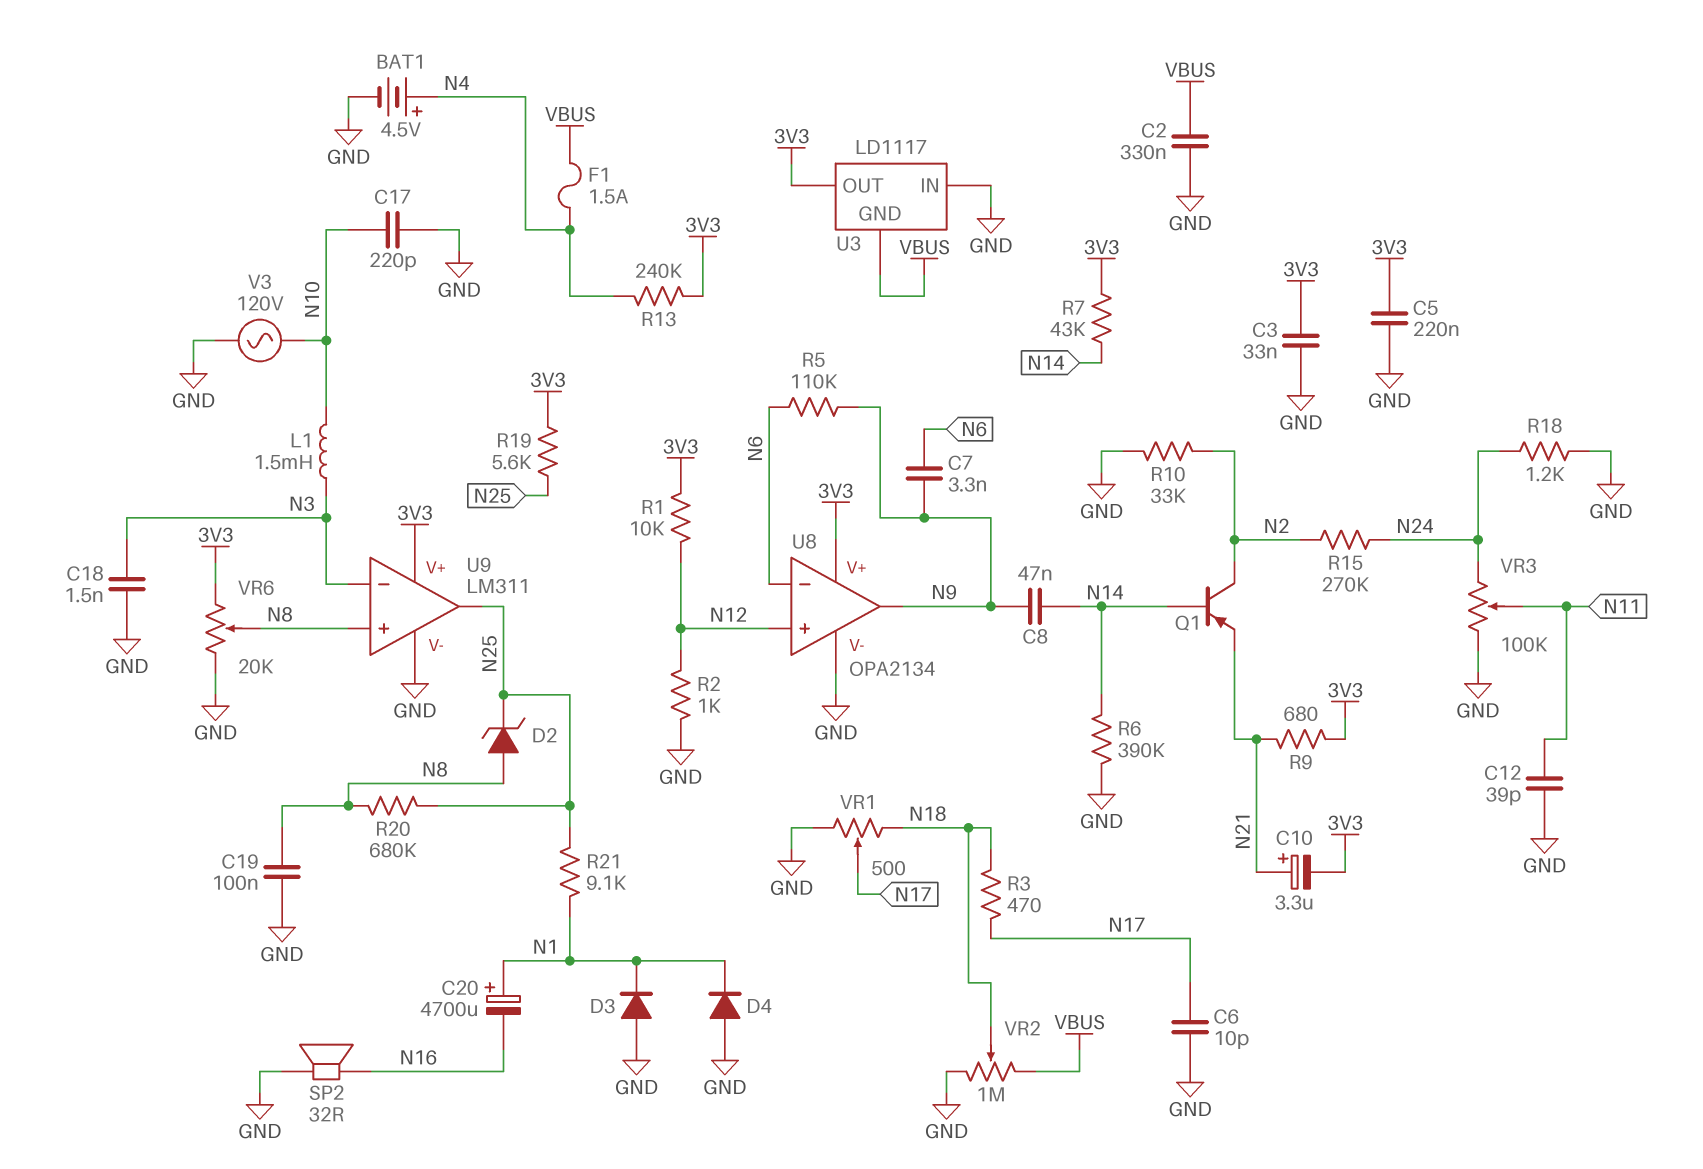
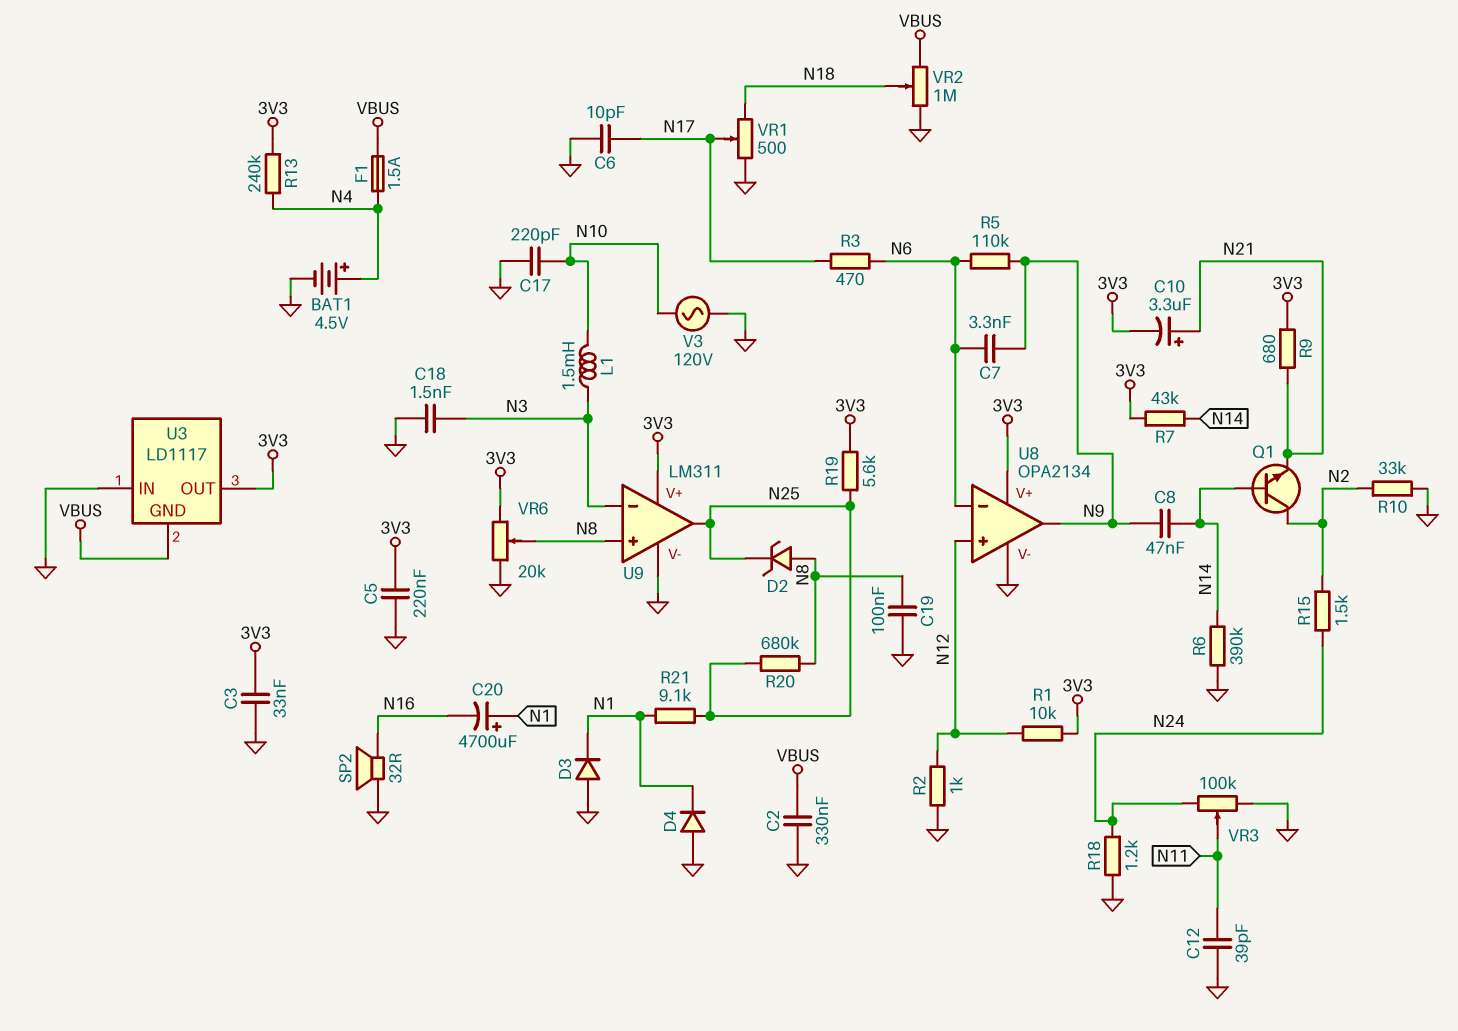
Q1: PNP (B N14, C N2, E N21) -> NPN (B N14, C N2, E N21)
R3: 470 (N17, N18) -> 470 (N6, N17)
R15: 270k (N2, N24) -> 1.5k (N2, N24)

